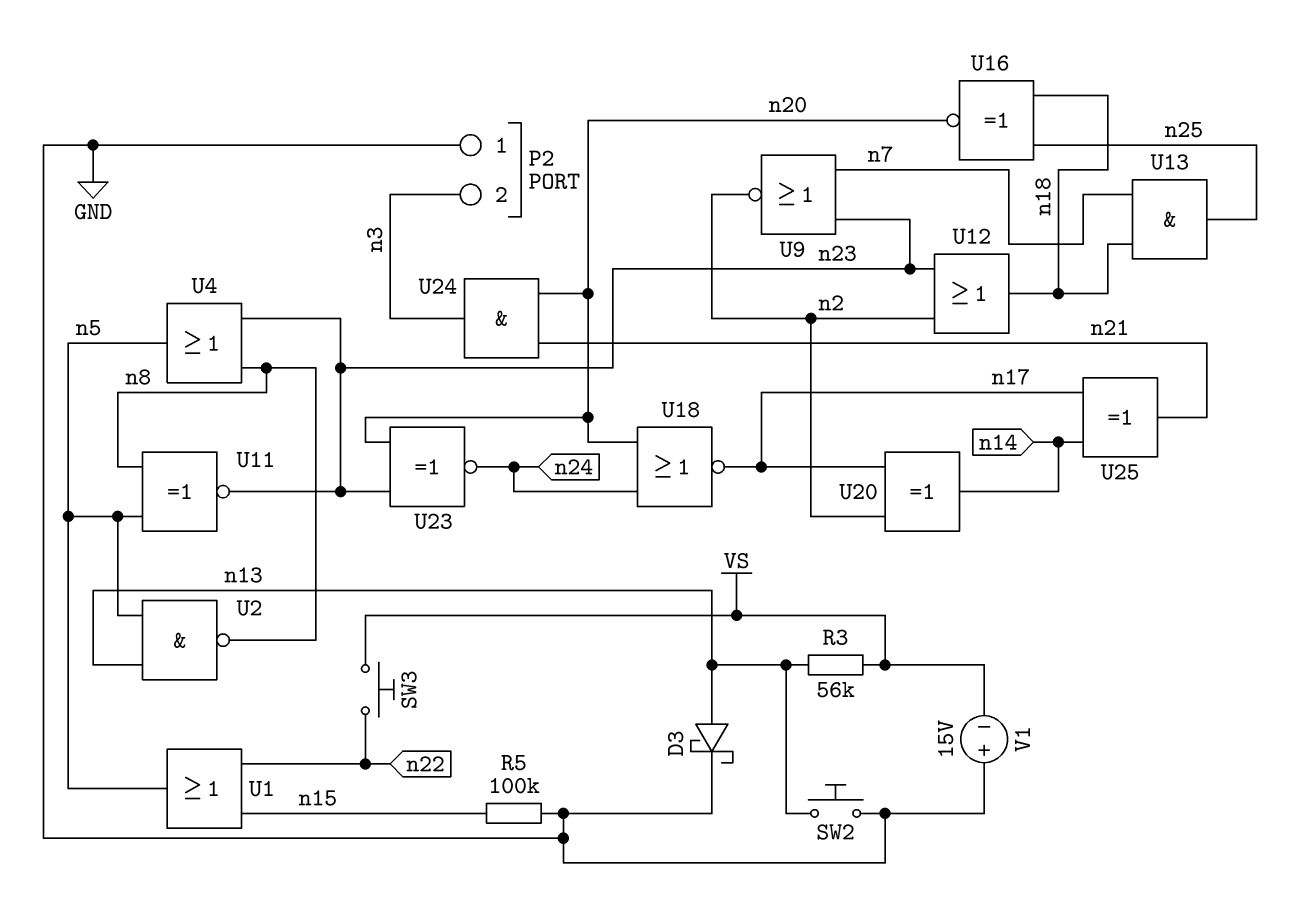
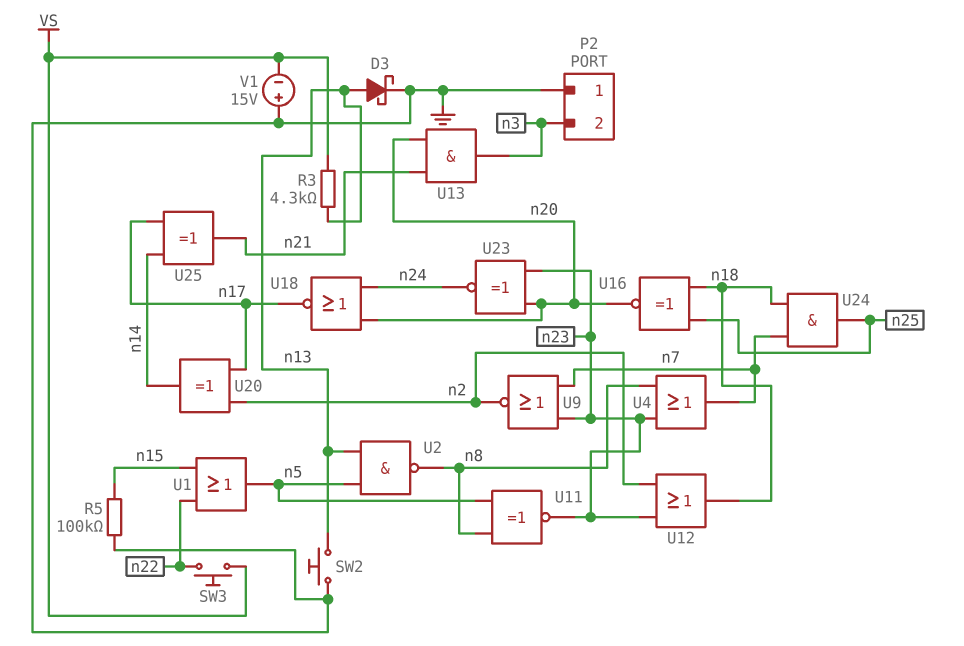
R3: 56k (VS, n13) -> 4.3k (VS, n13)
U4: OR (in n8, in n23, out n5) -> OR (in n8, in n23, out n7)
U13: AND (in n7, in n18, out n25) -> AND (in n20, in n21, out n3)
U24: AND (in n20, in n21, out n3) -> AND (in n7, in n18, out n25)

